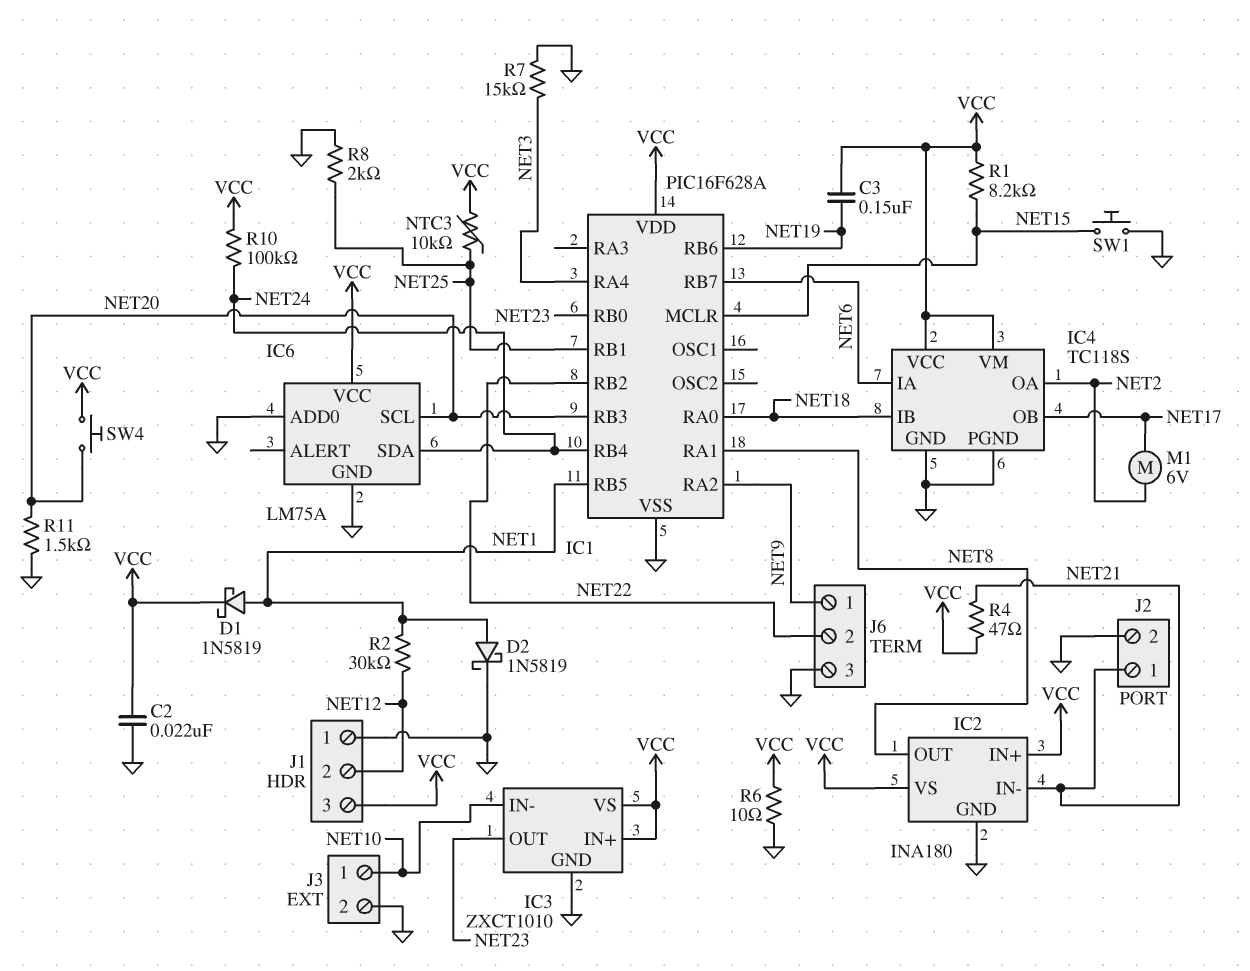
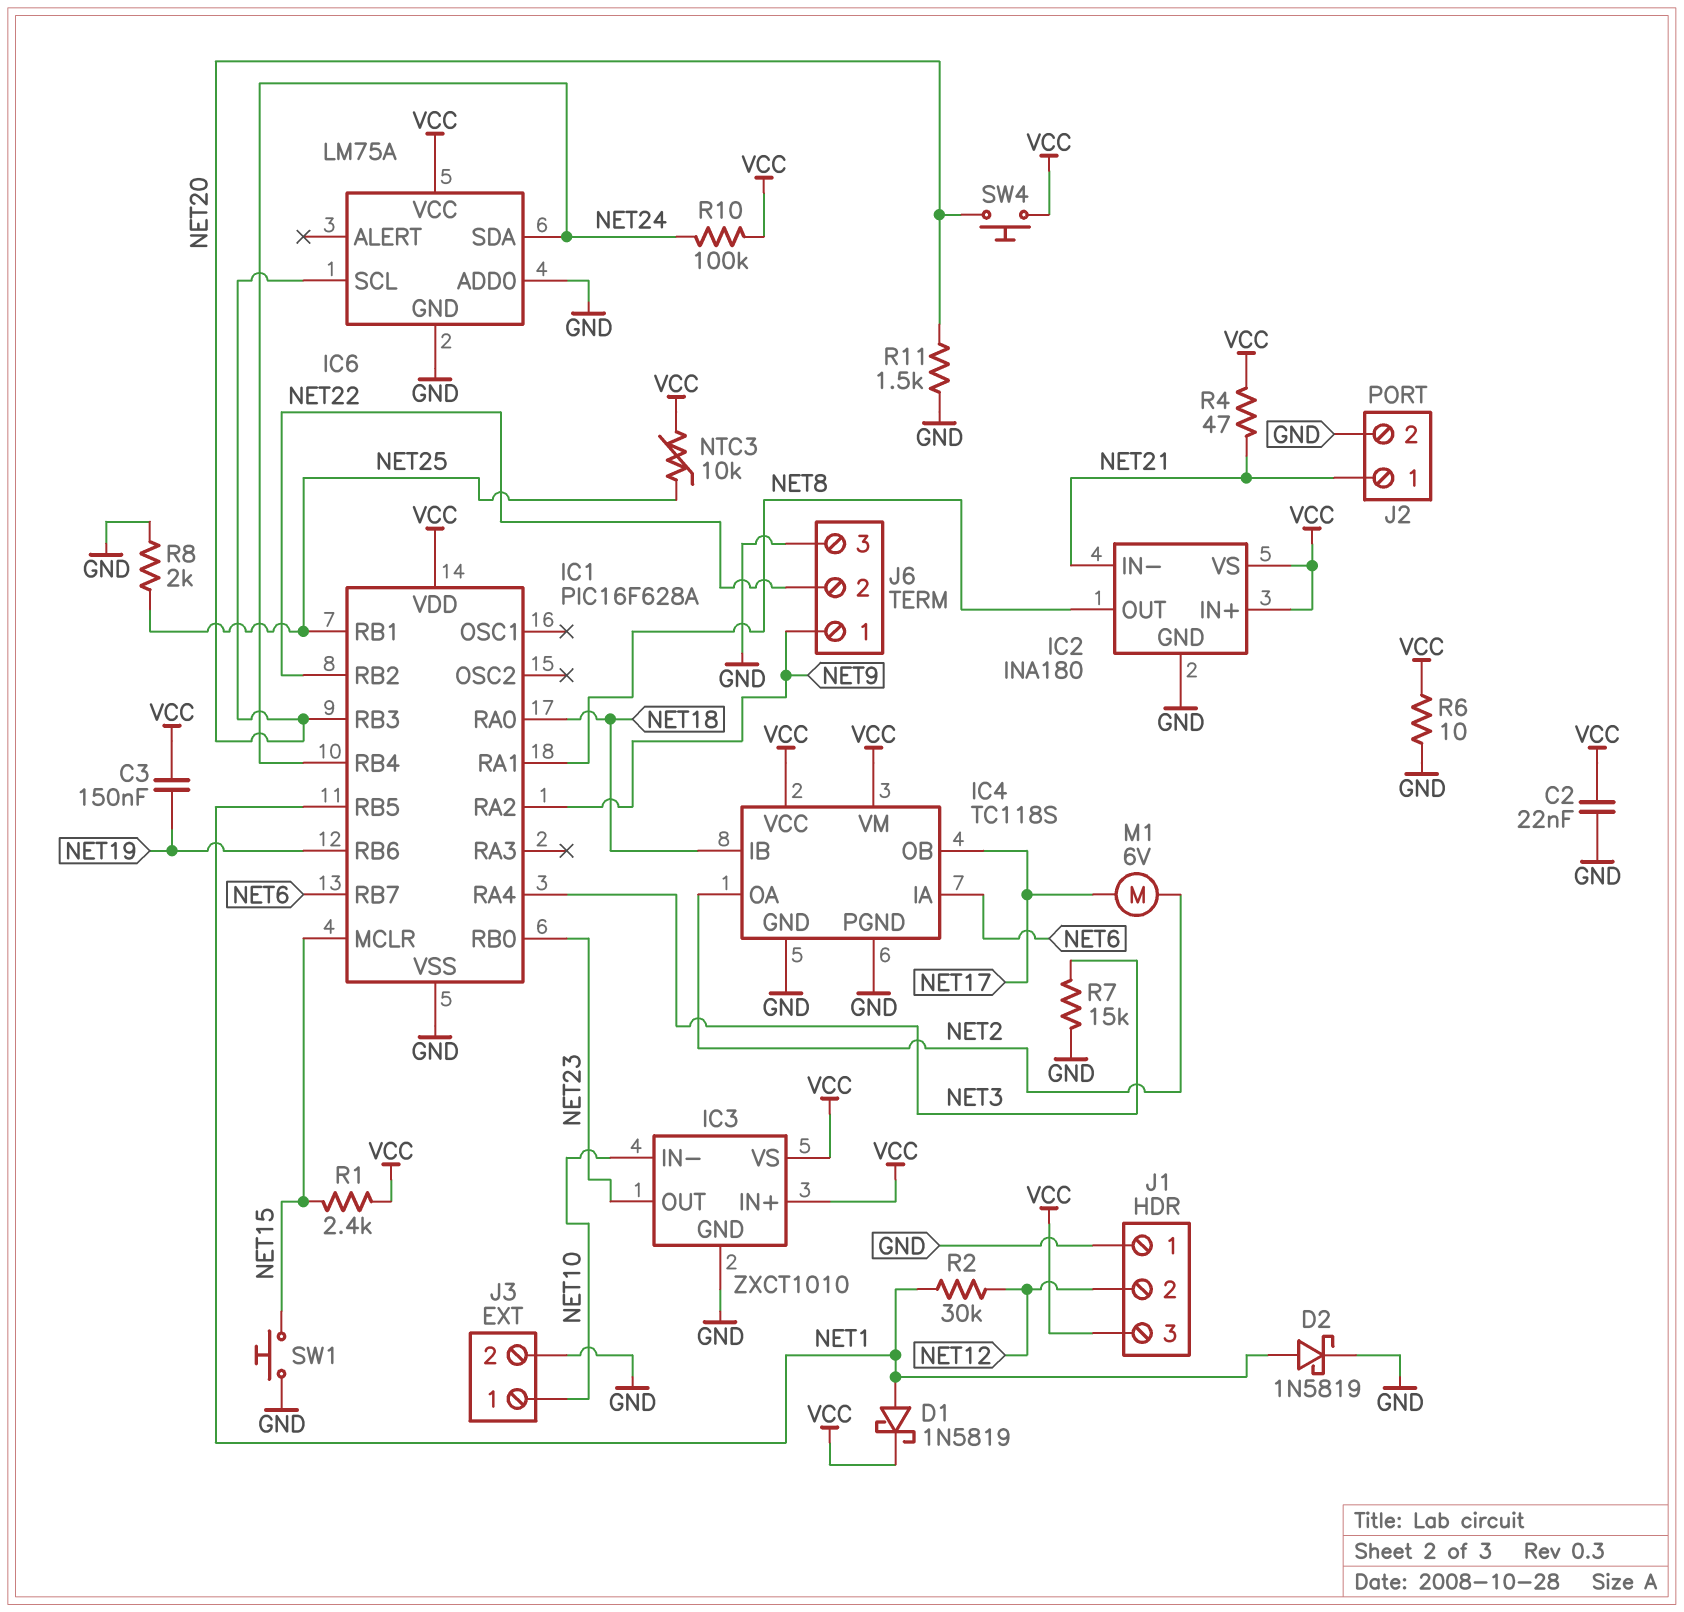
R1: 8.2k (NET15, VCC) -> 2.4k (NET15, VCC)

